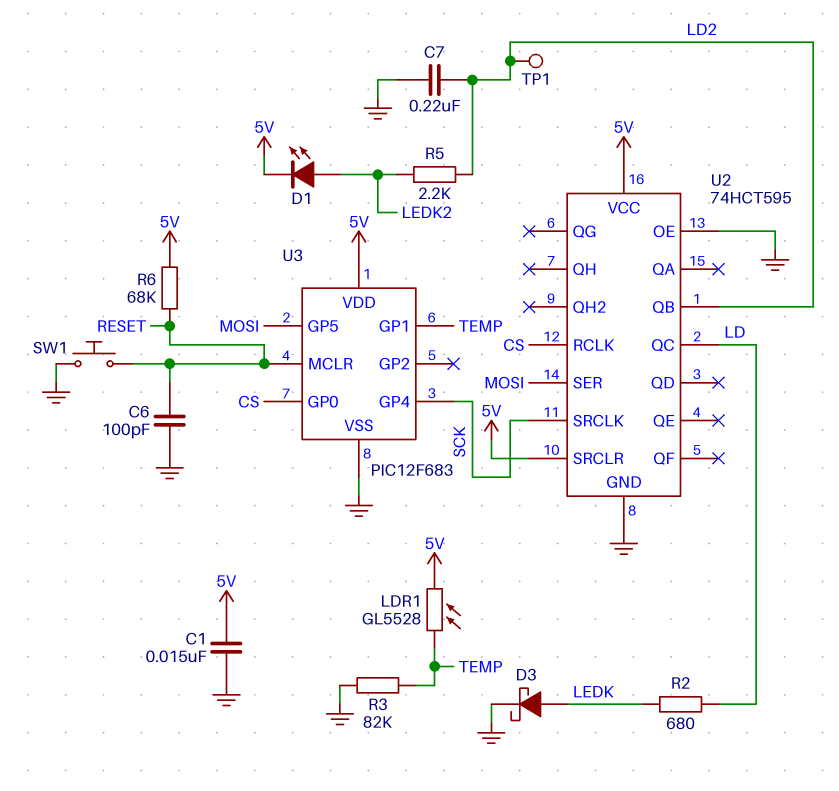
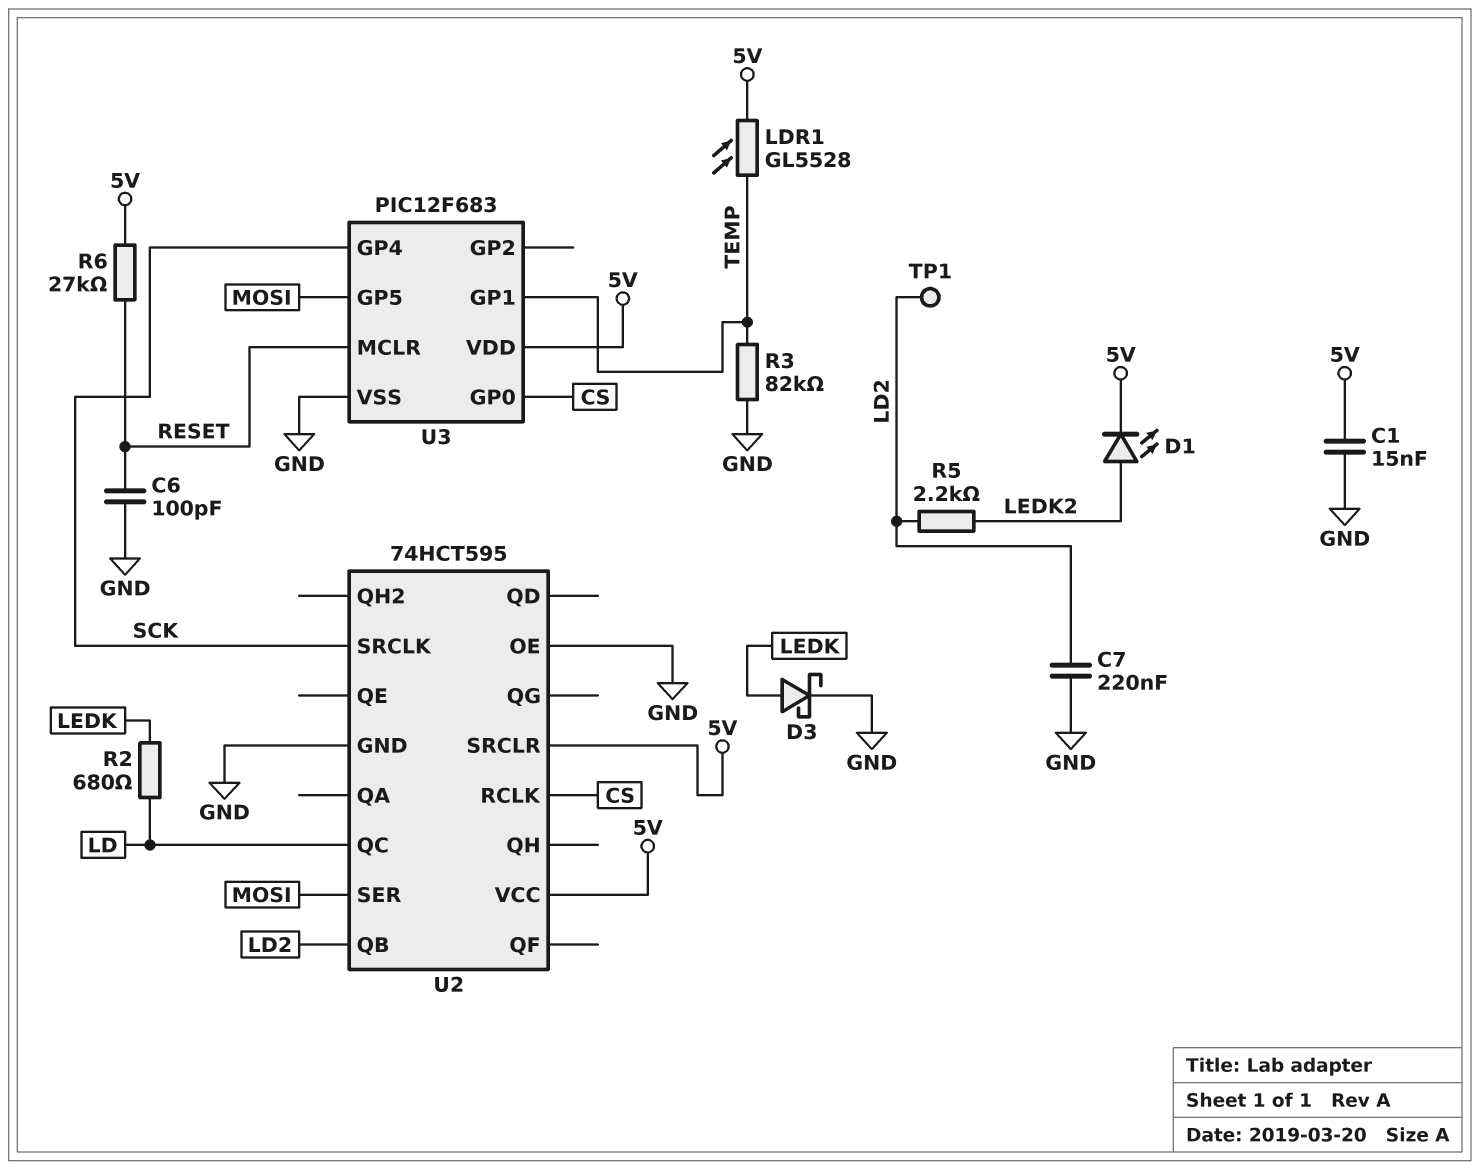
R6: 68k (5V, RESET) -> 27k (5V, RESET)
SW1: button (GND, RESET) -> none

